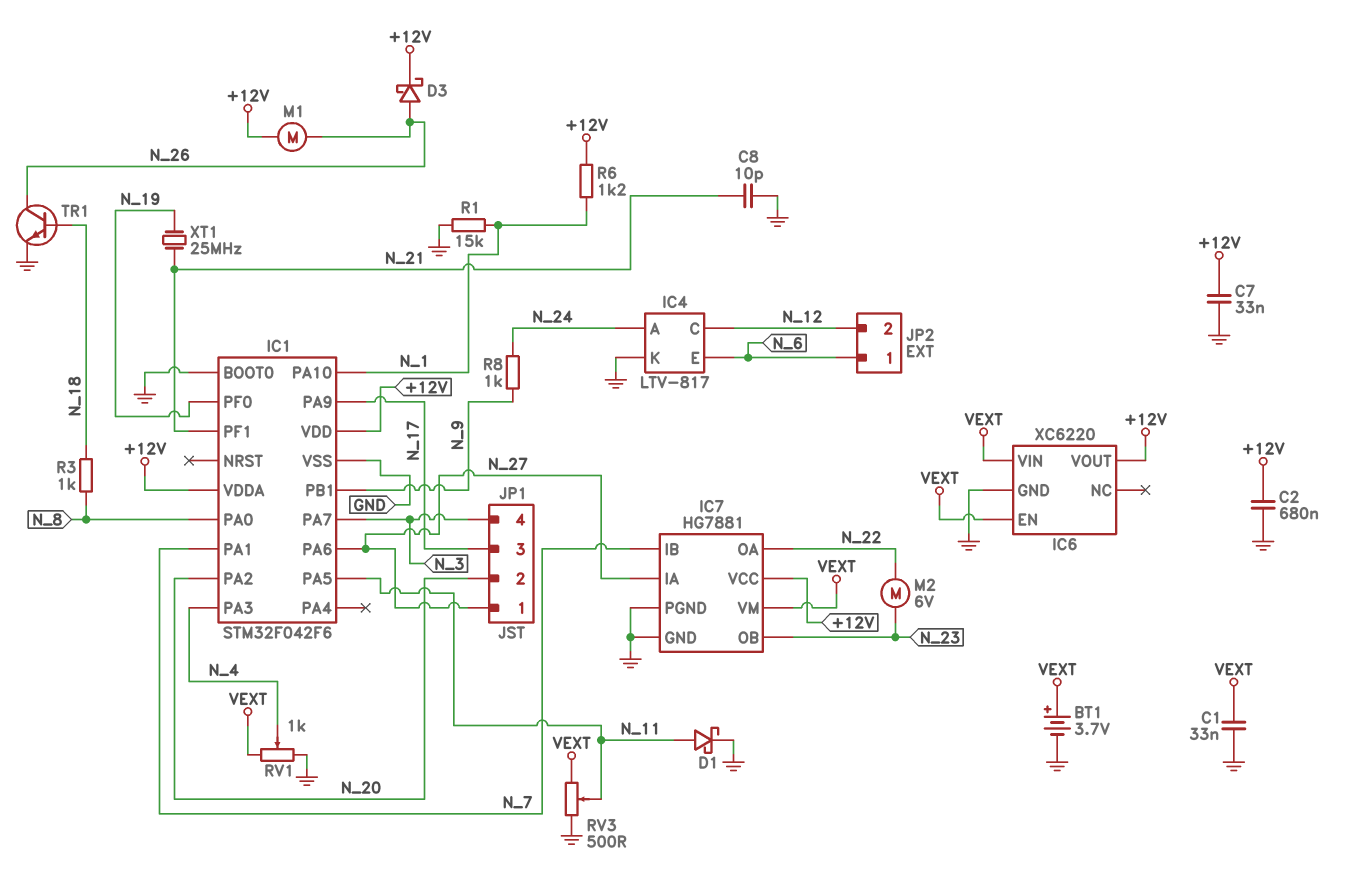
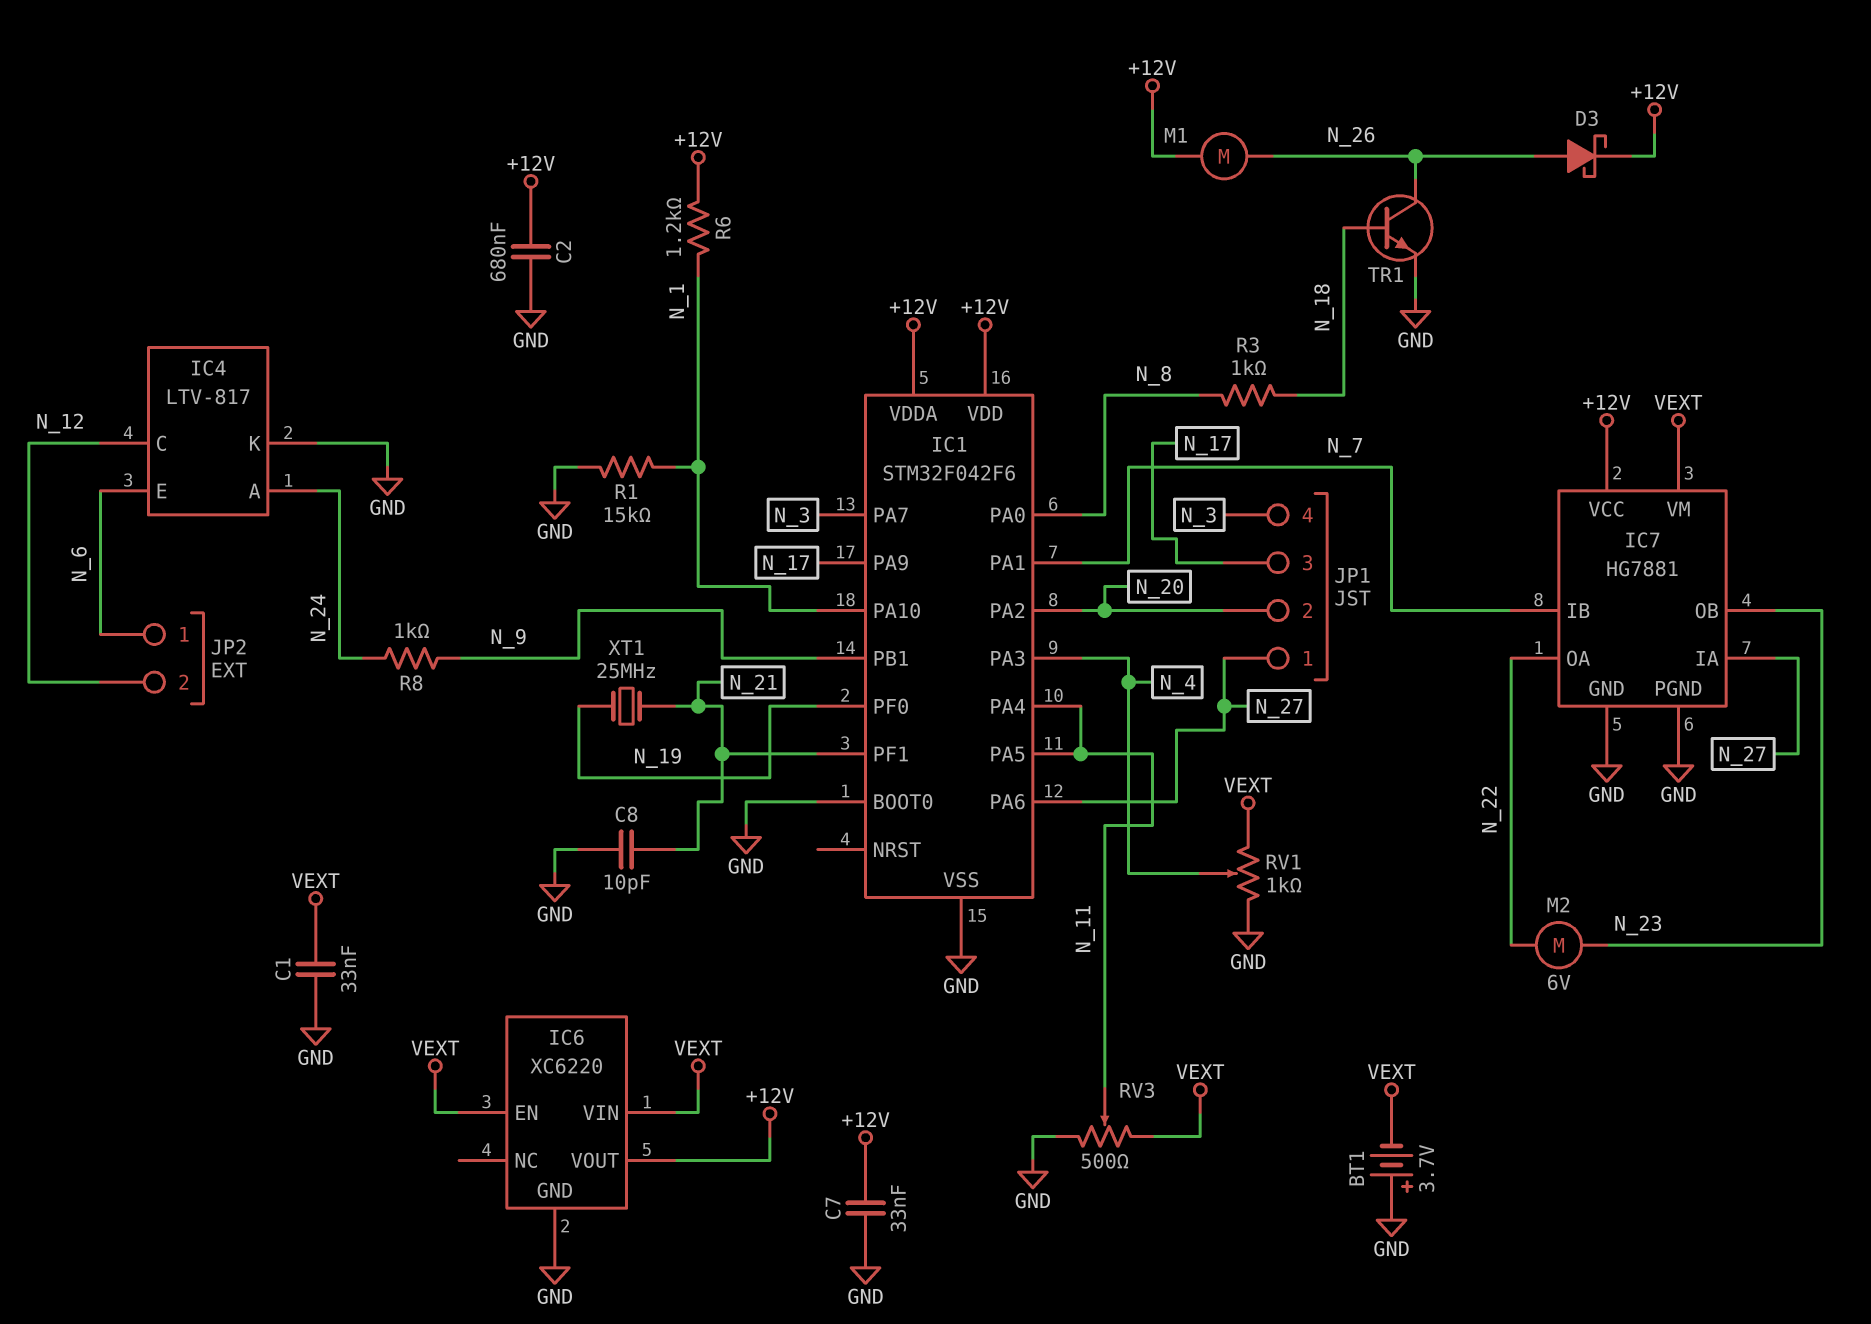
BT1: 3.7V (plus VEXT, minus GND) -> 3.7V (plus GND, minus VEXT)
D1: schottky (A N_11, K GND) -> none
IC1 pin PA4: none -> N_11

